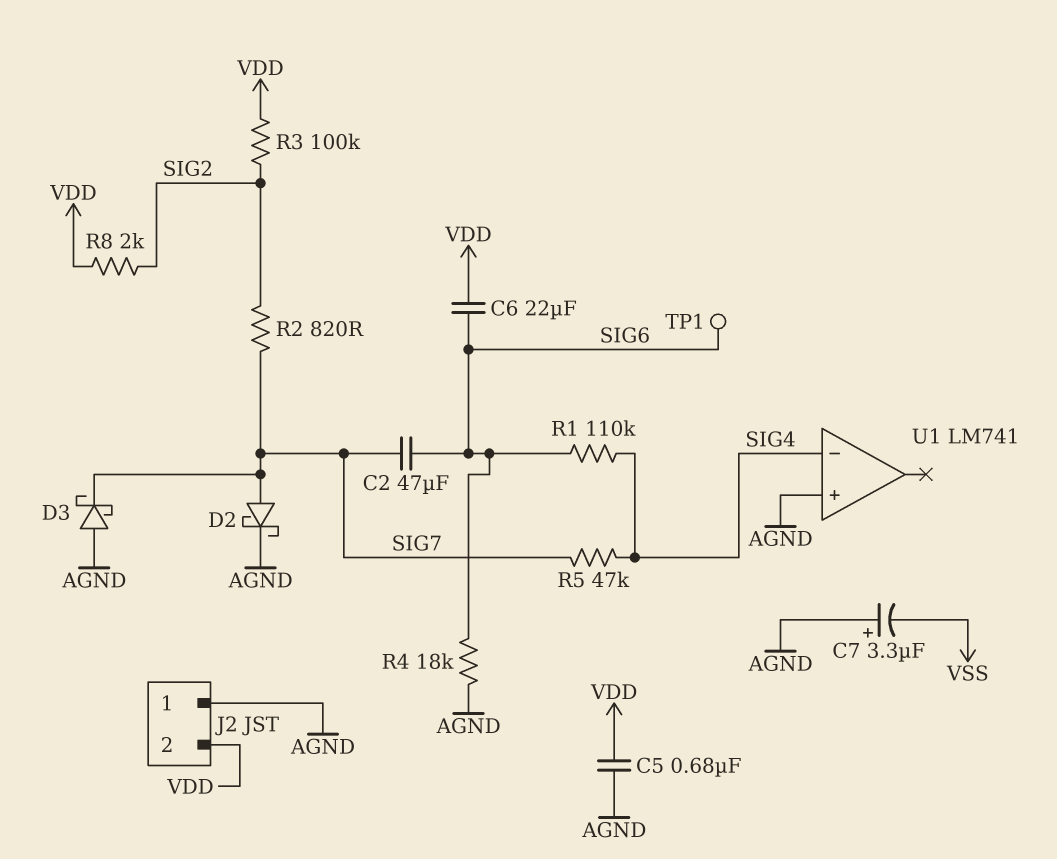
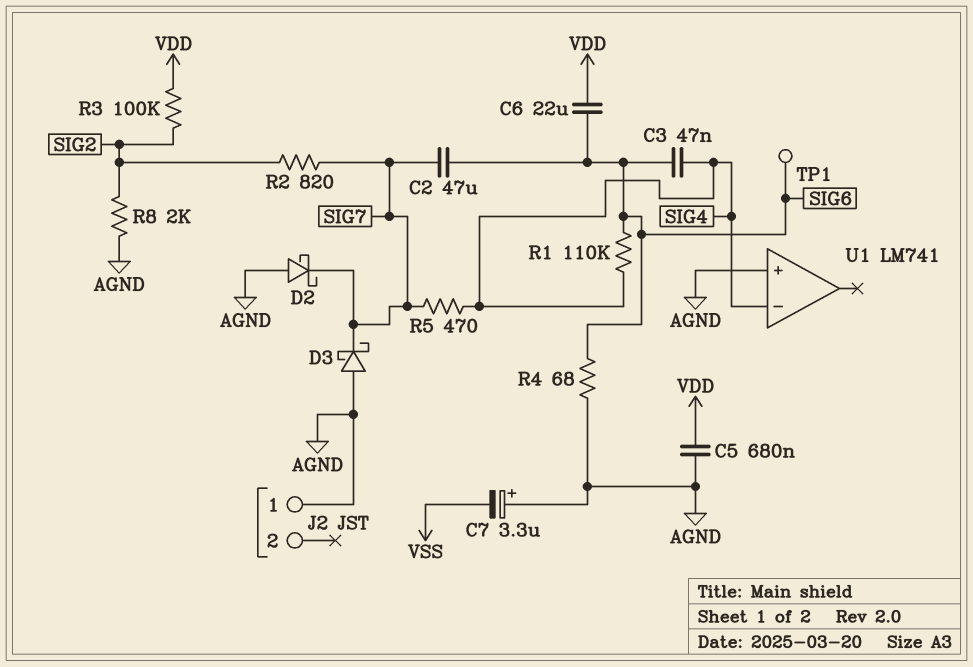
C3: none -> 47nF (SIG4, SIG6)
D2: schottky (A SIG7, K AGND) -> schottky (A AGND, K SIG7)
J2 pin 2: VDD -> none
R4: 18k (AGND, SIG6) -> 68 (AGND, SIG6)
R5: 47k (SIG4, SIG7) -> 470 (SIG4, SIG7)
R8: 2k (SIG2, VDD) -> 2k (AGND, SIG2)

